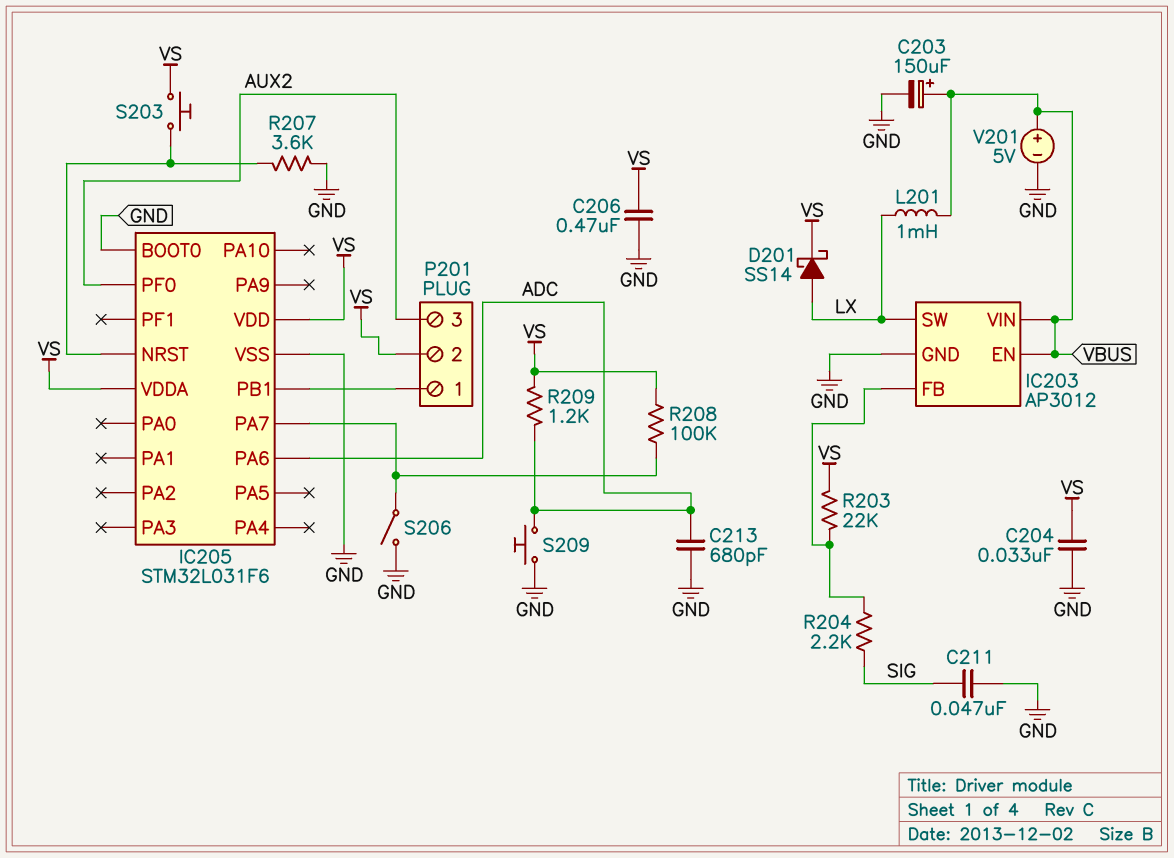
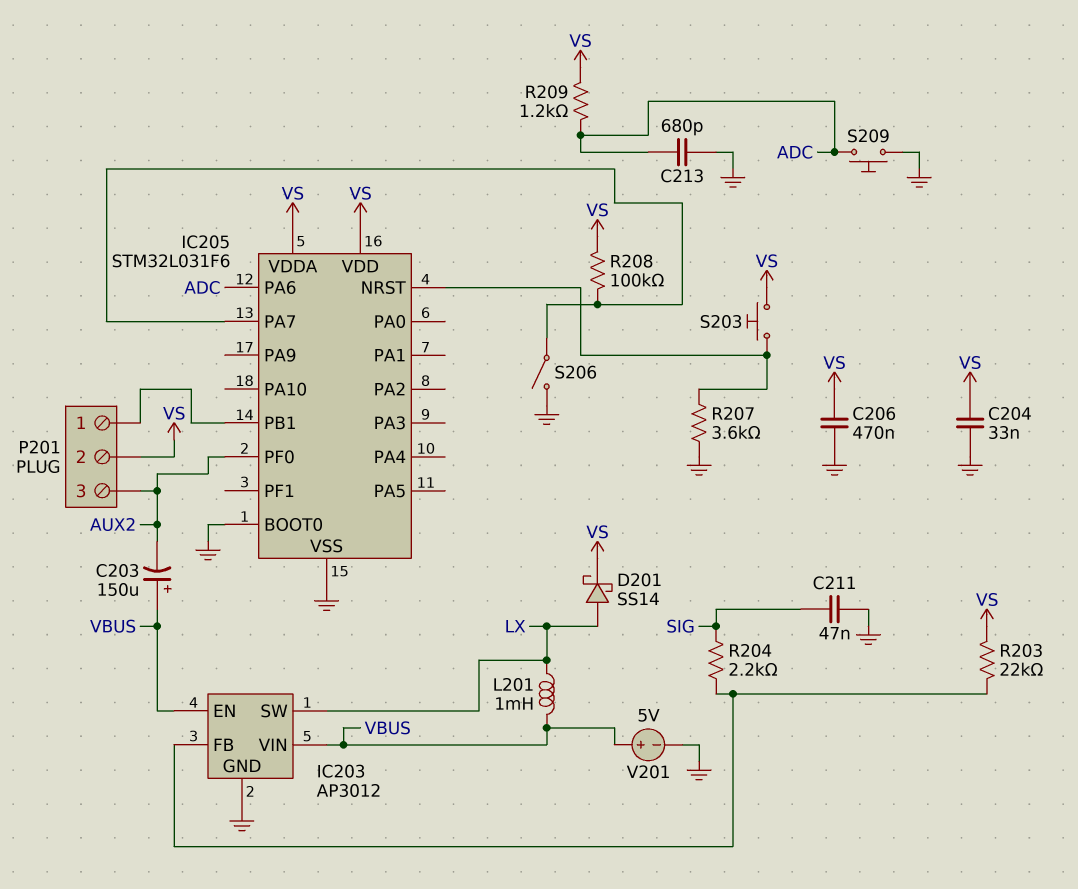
C203: 150uF (plus VBUS, minus GND) -> 150uF (plus VBUS, minus AUX2)

